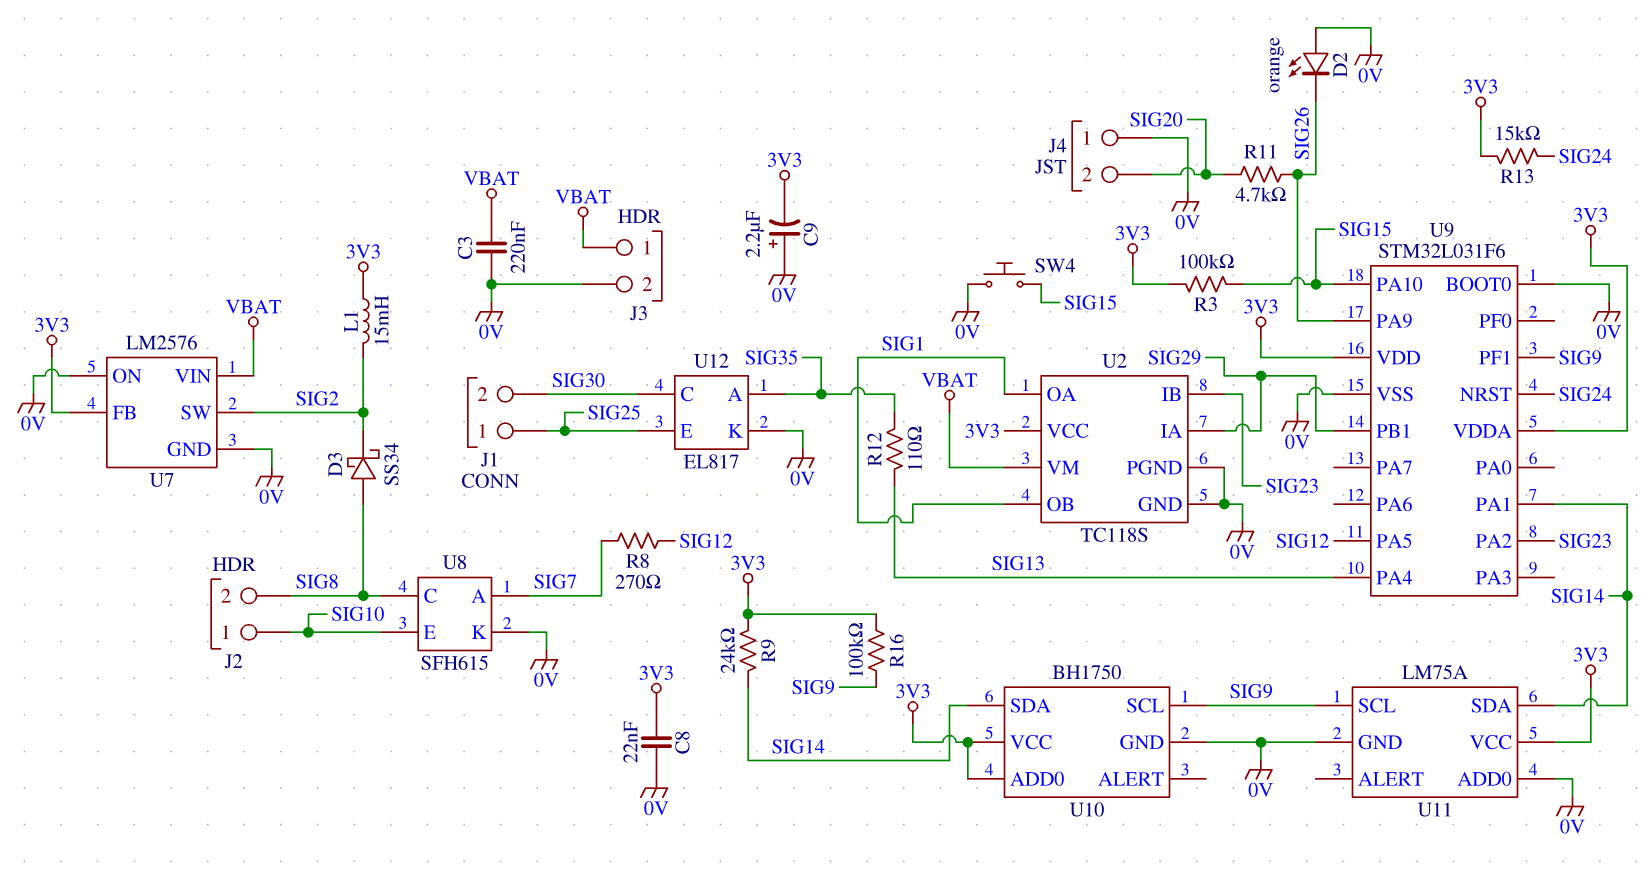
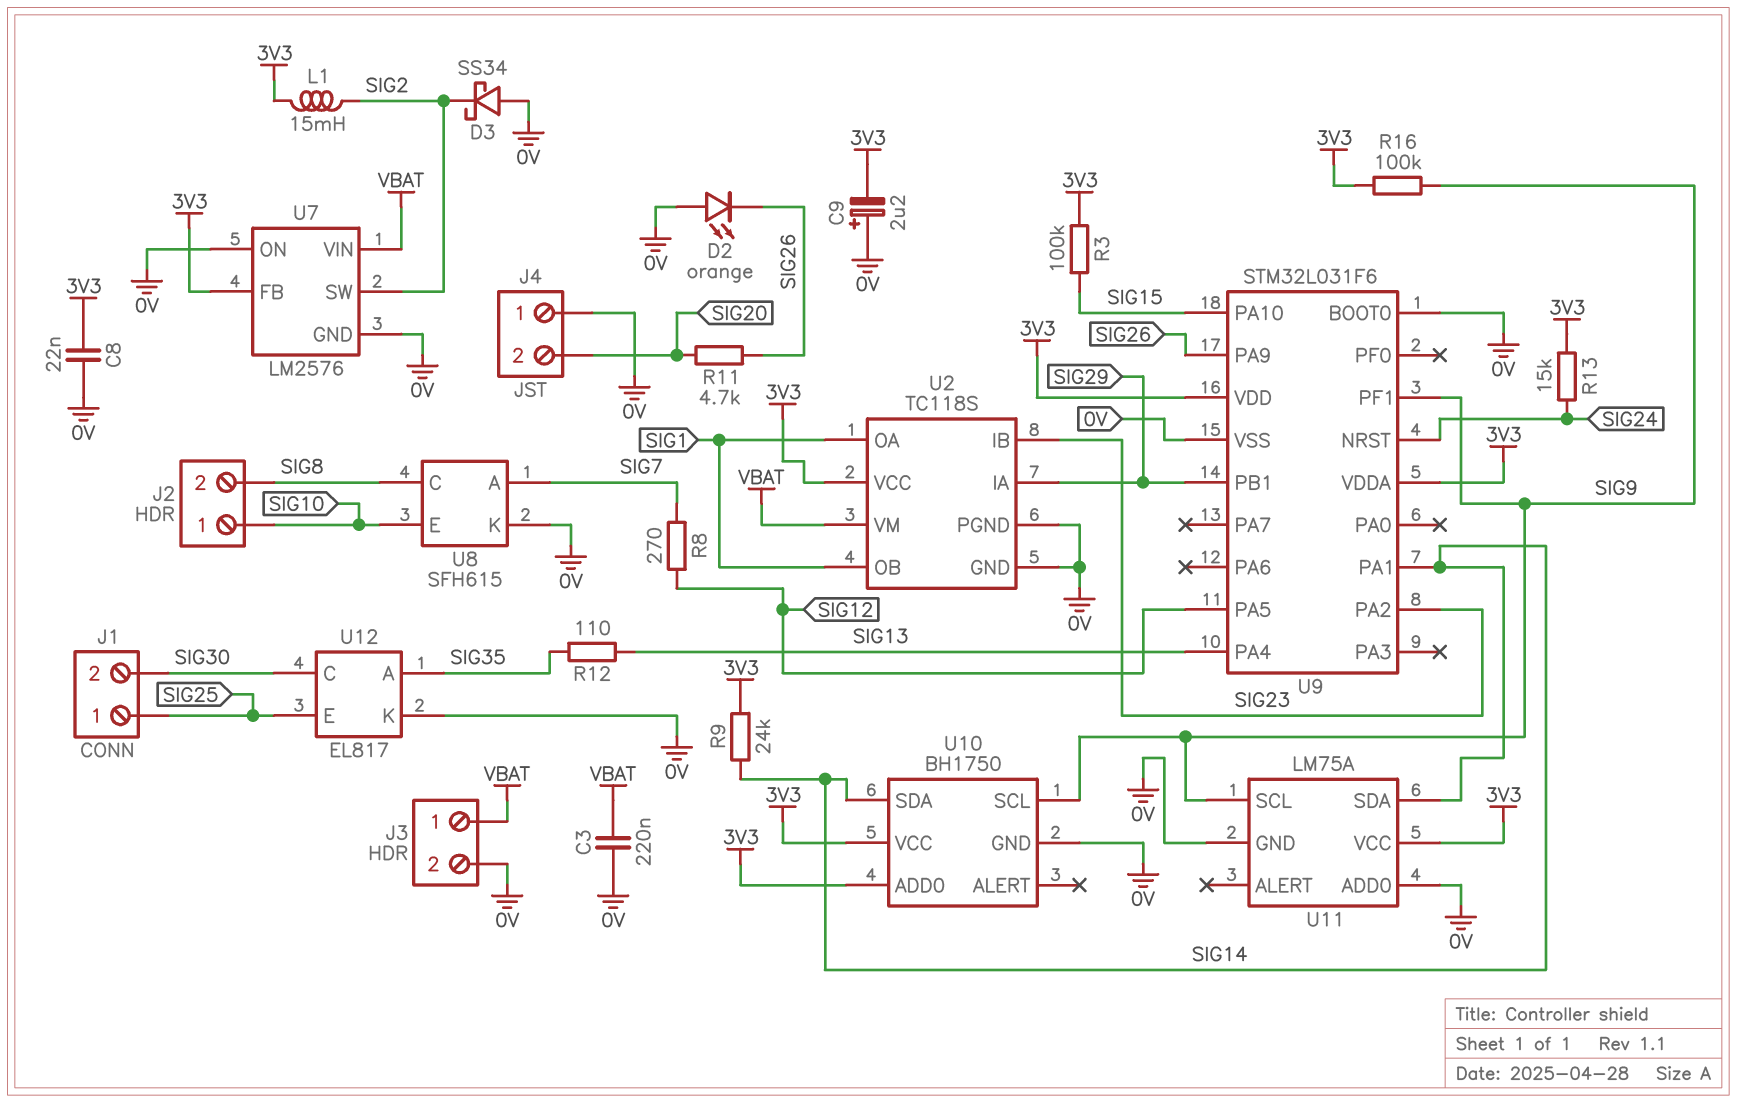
D3: schottky SS34 (A SIG8, K SIG2) -> schottky SS34 (A 0V, K SIG2)
SW4: button (0V, SIG15) -> none

